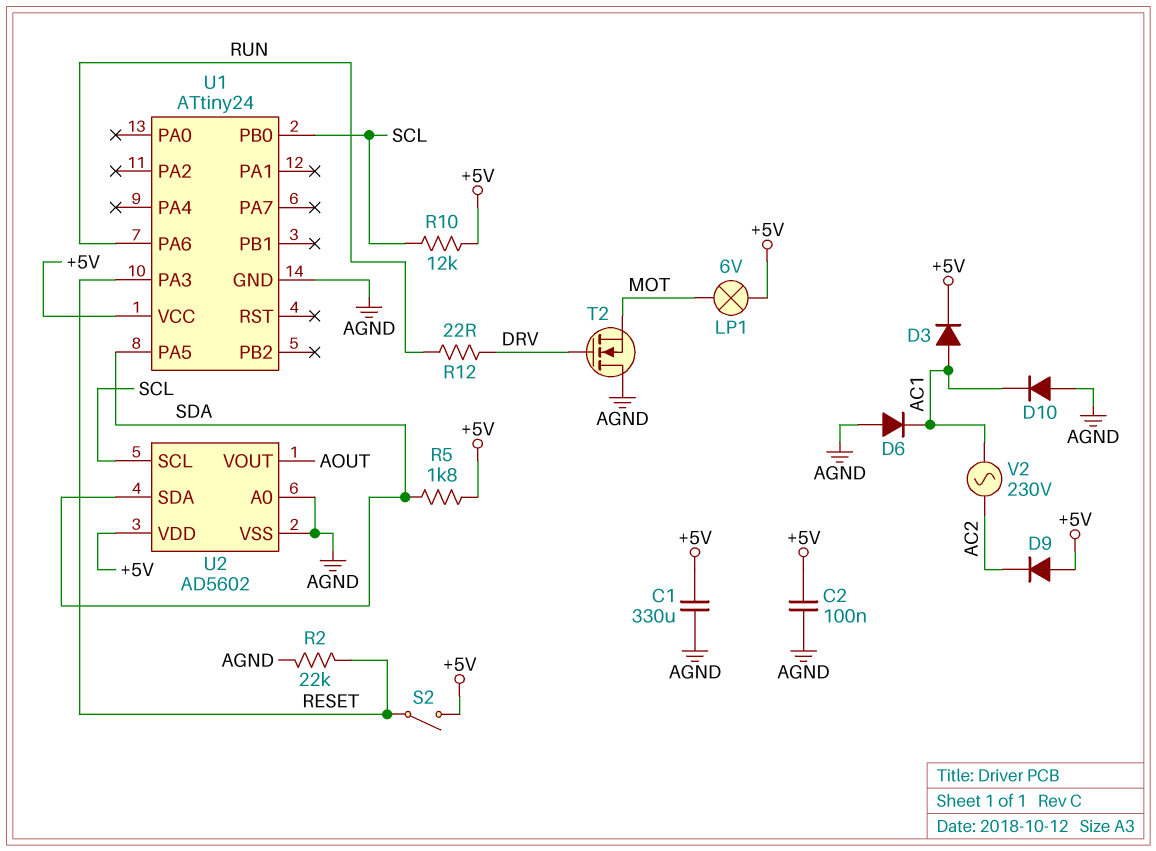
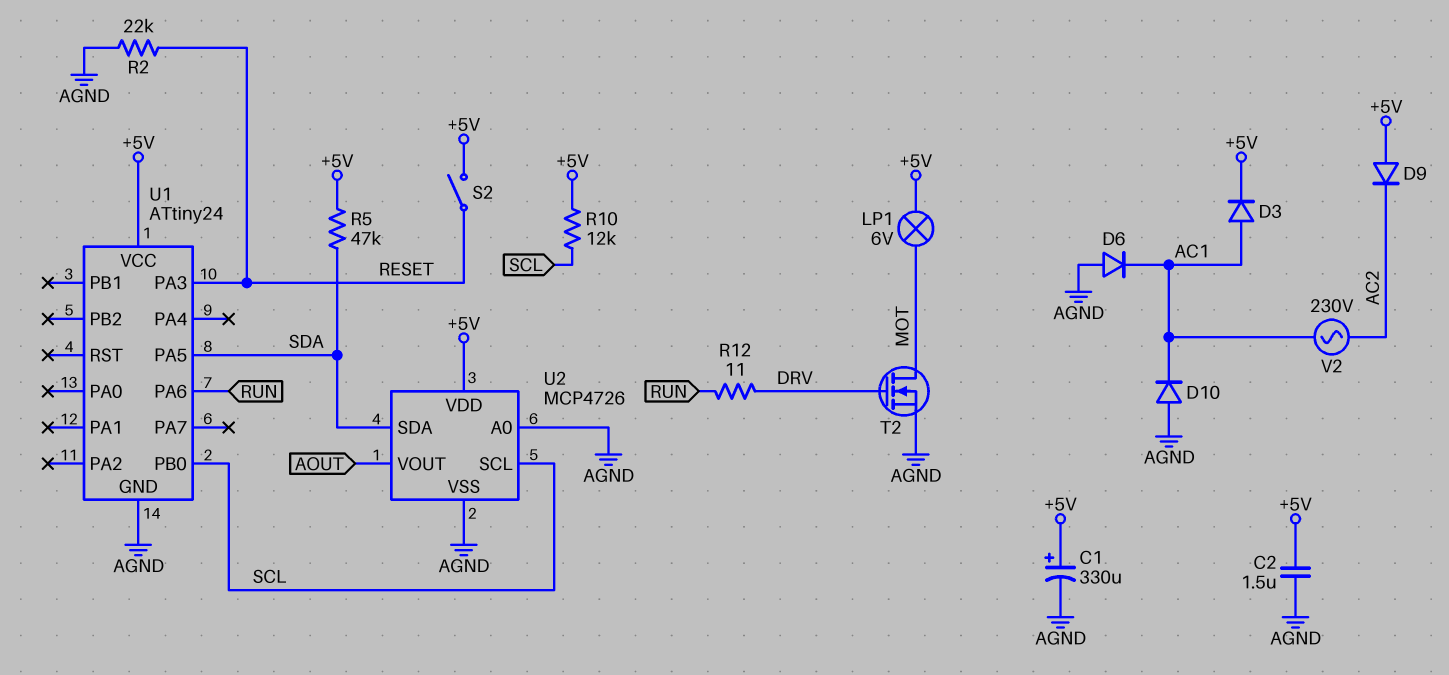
C1: 330uF (+5V, AGND) -> 330uF (plus +5V, minus AGND)
C2: 100nF (+5V, AGND) -> 1.5uF (+5V, AGND)
R5: 1.8k (+5V, SDA) -> 47k (+5V, SDA)
R12: 22 (DRV, RUN) -> 11 (DRV, RUN)
T2: NMOS (G DRV, D AGND, S MOT) -> NMOS (G DRV, D MOT, S AGND)
U2: AD5602 -> MCP4726

